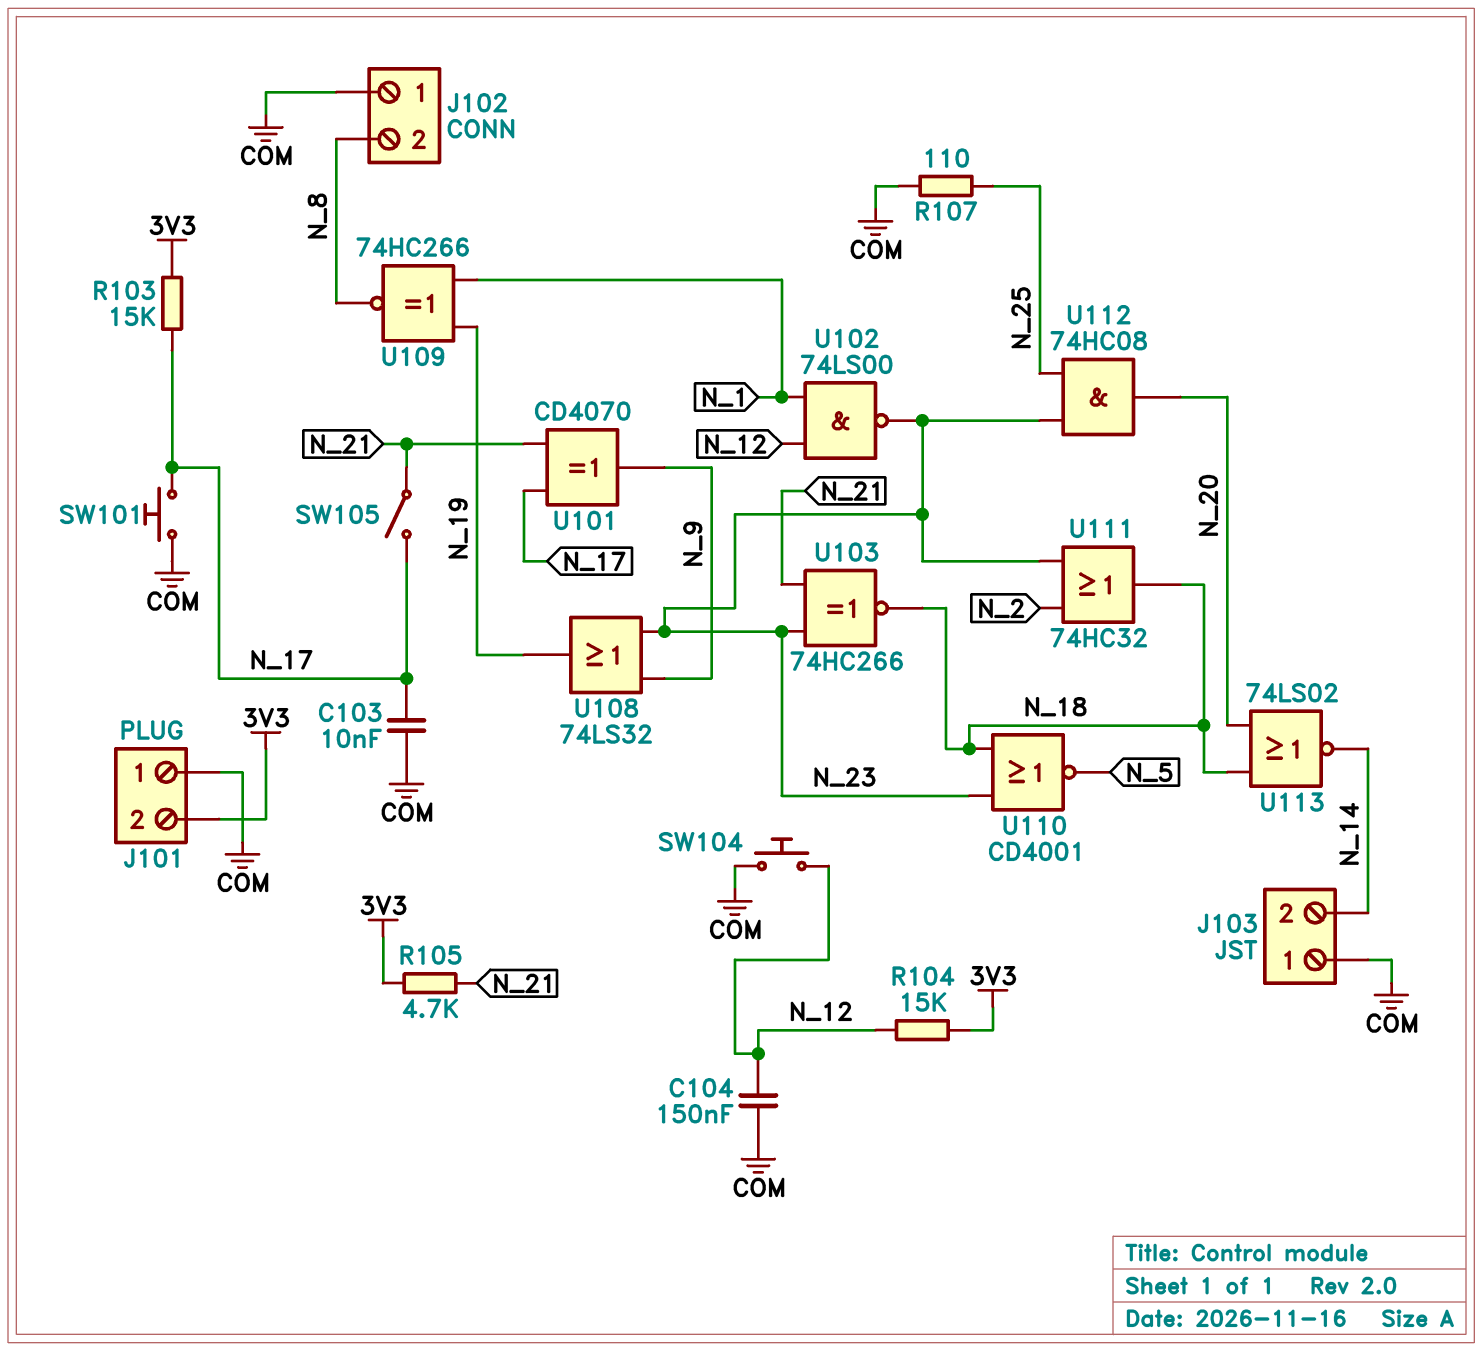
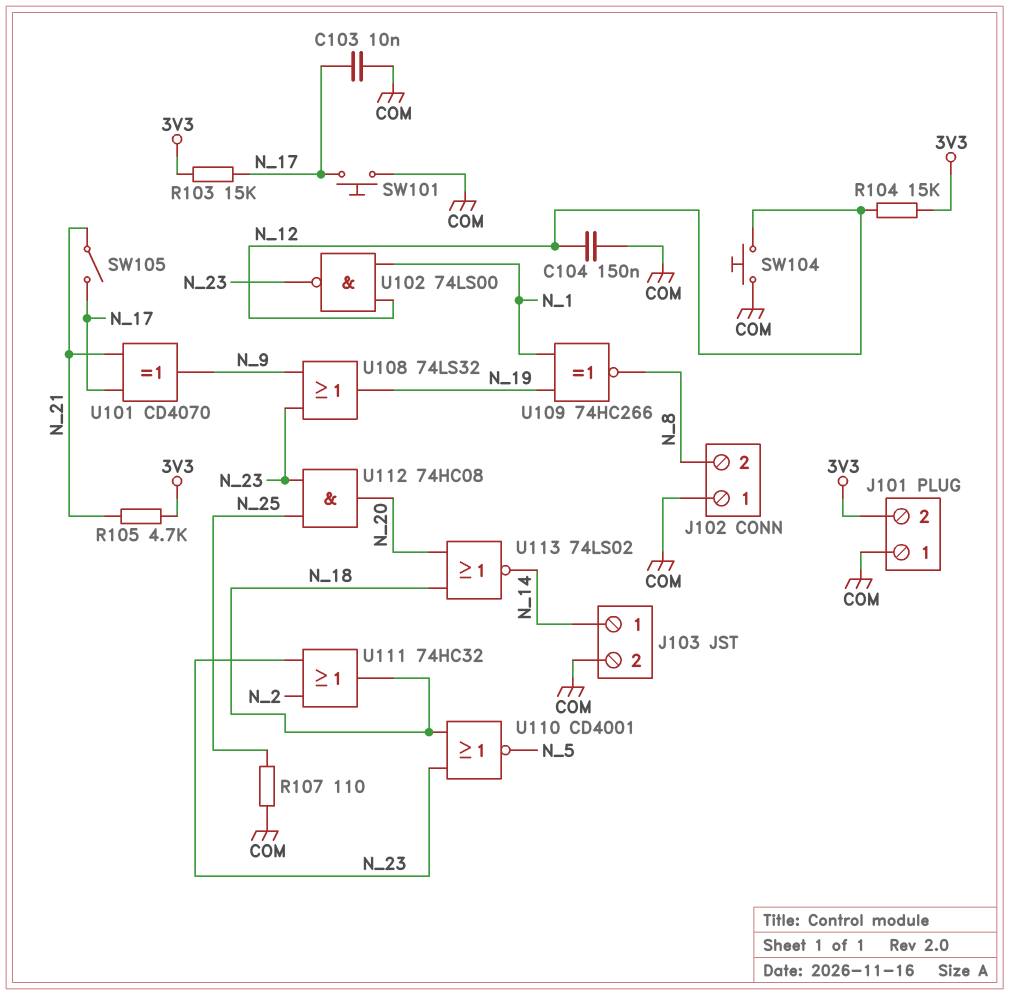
J103 pin 1: COM -> N_14
J103 pin 2: N_14 -> COM
U103: XNOR 74HC266 (in N_21, in N_23, out N_18) -> none

